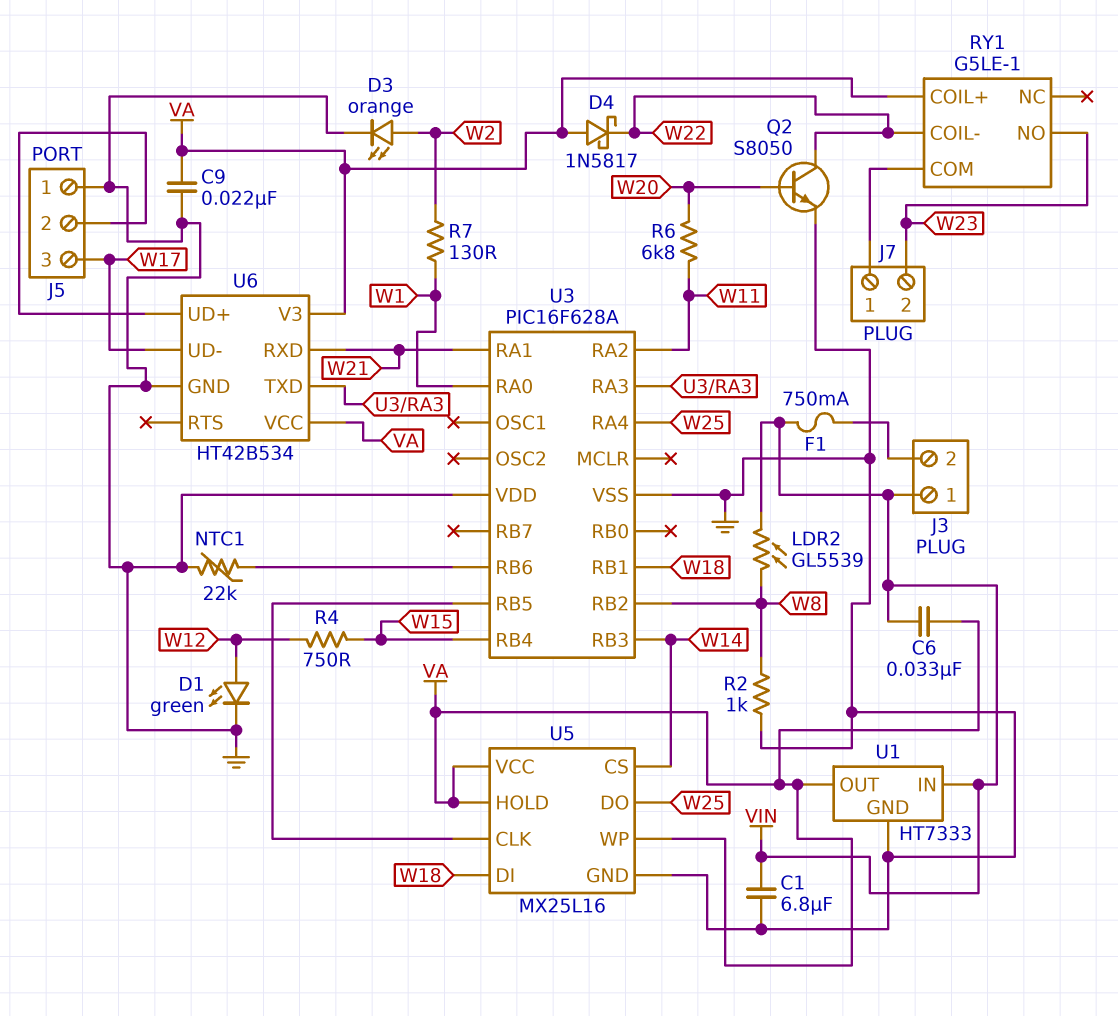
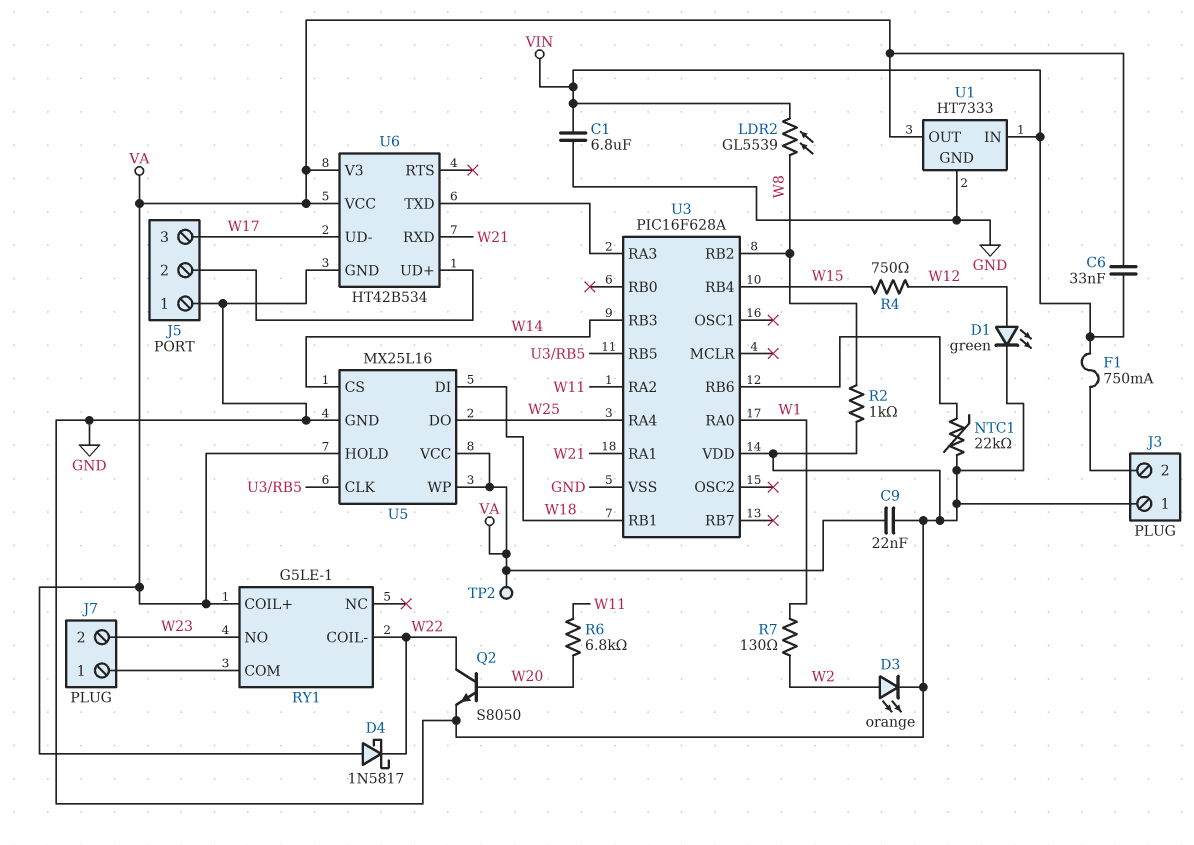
J3 pin 1: VIN -> GND
TP2: none -> test point (VA)

